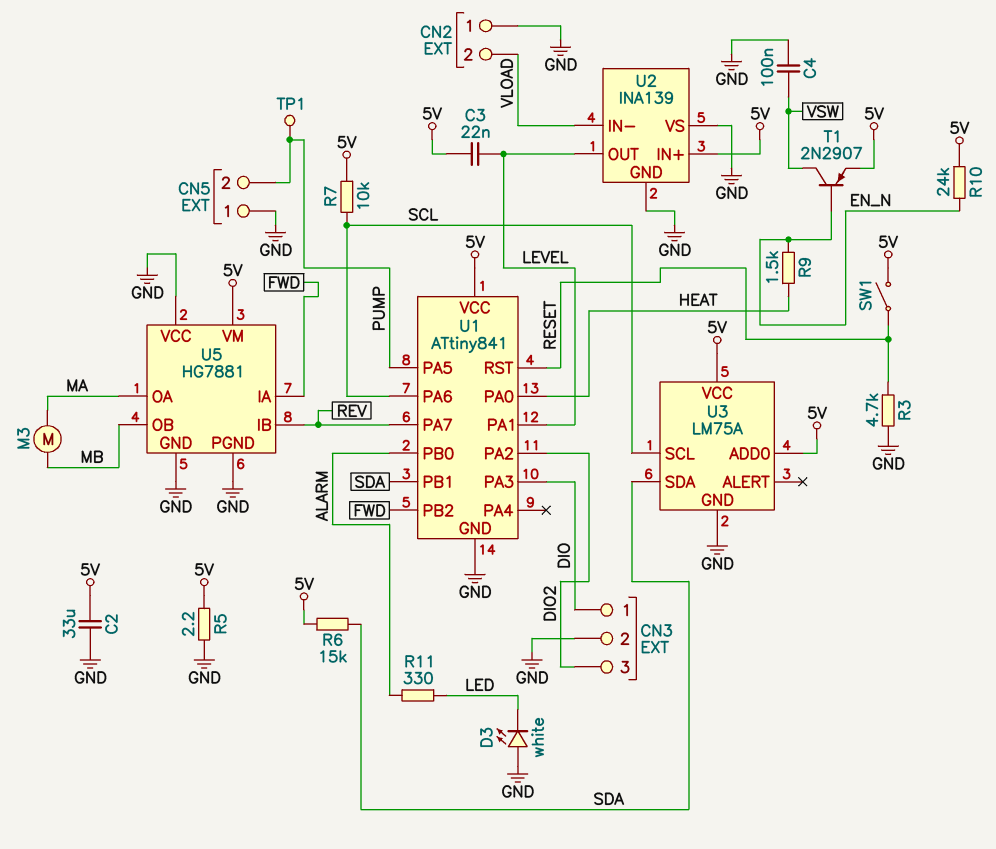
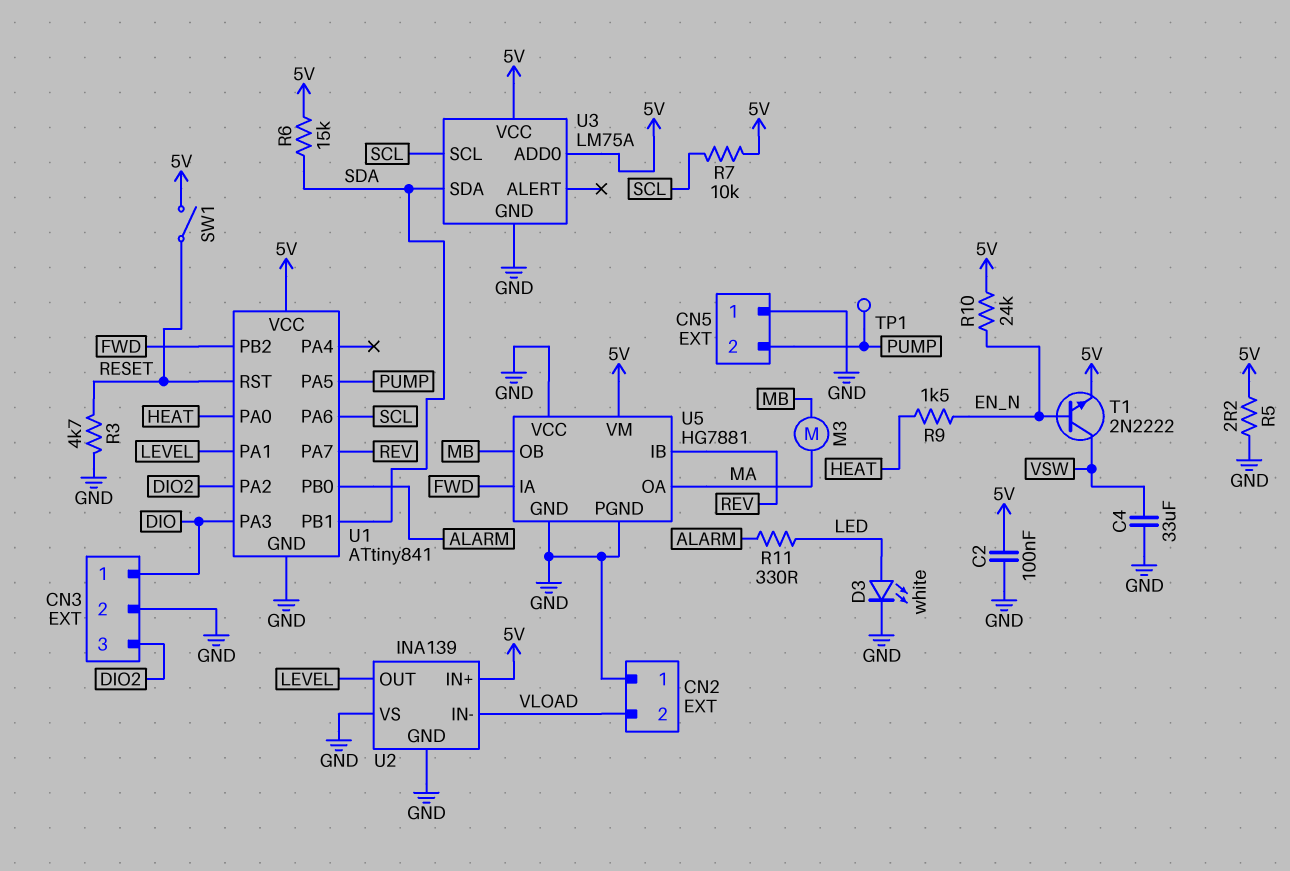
C2: 33uF (5V, GND) -> 100nF (5V, GND)
C3: 22nF (5V, LEVEL) -> none
C4: 100nF (GND, VSW) -> 33uF (GND, VSW)
D3: LED white (A GND, K LED) -> LED white (A LED, K GND)
T1: PNP 2N2907 (B EN_N, C VSW, E 5V) -> NPN 2N2222 (B EN_N, C VSW, E 5V)

